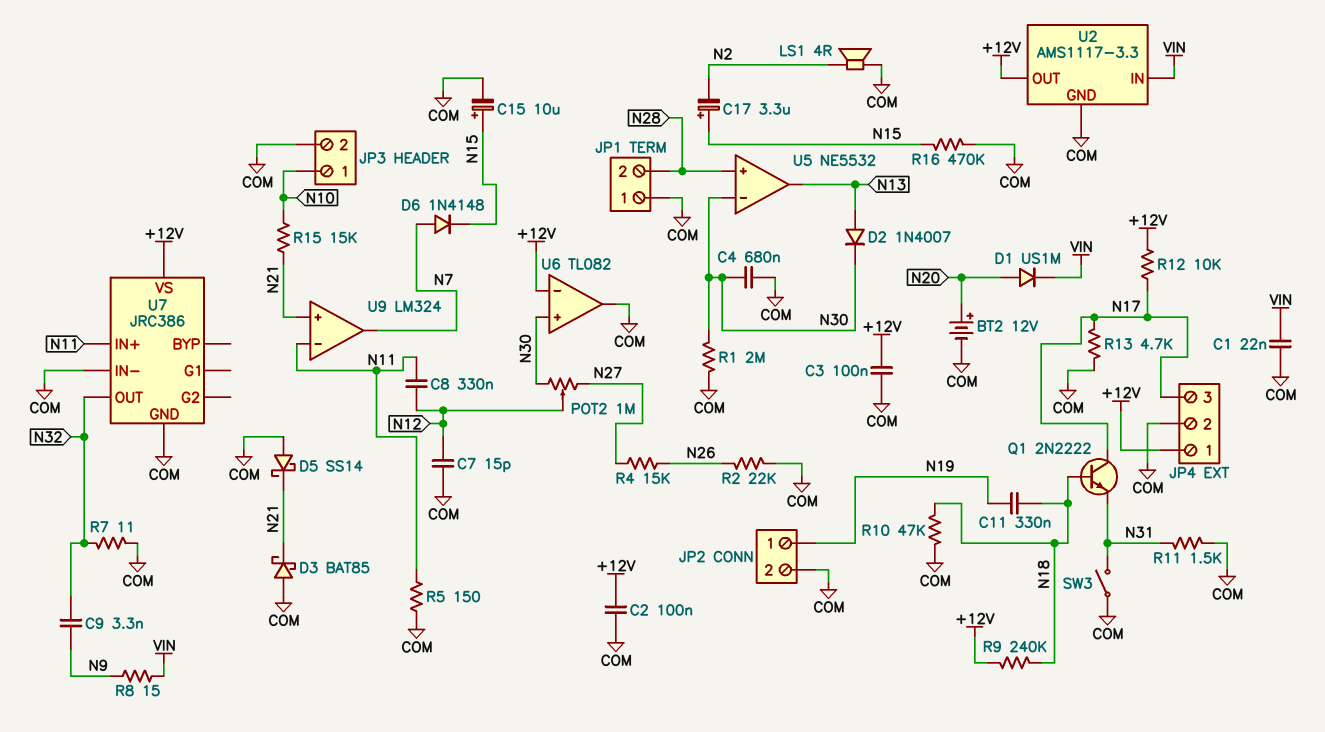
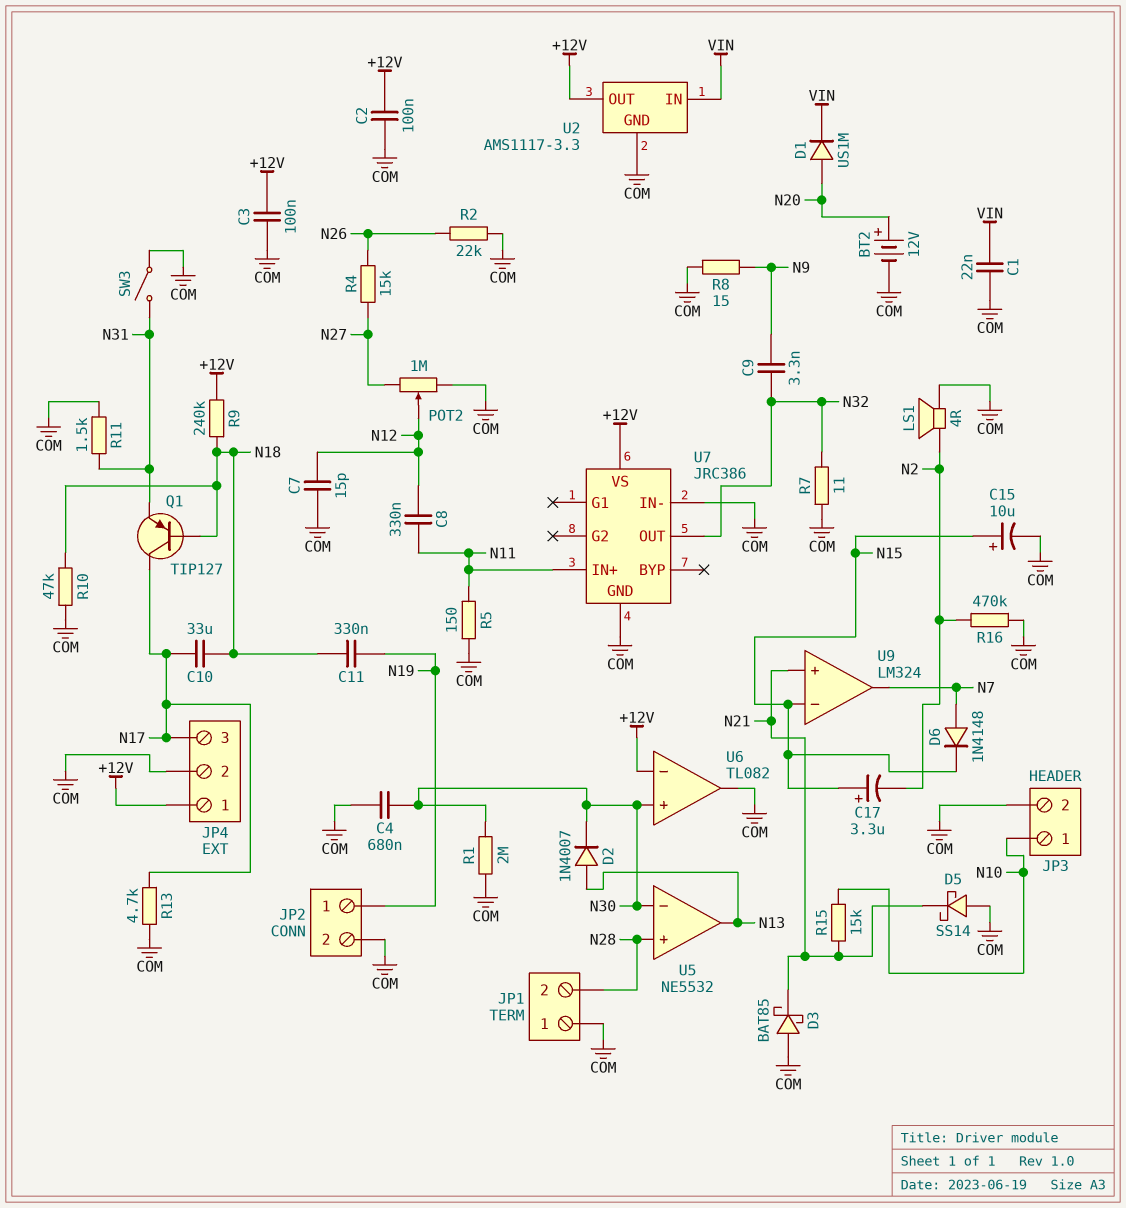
C10: none -> 33uF (N17, N18)
POT2: 1M (N27, N30, wiper N12) -> 1M (COM, N27, wiper N12)
Q1: NPN 2N2222 (B N18, C N17, E N31) -> PNP TIP127 (B N18, C N17, E N31)
R8: 15 (N9, VIN) -> 15 (COM, N9)
R12: 10k (+12V, N17) -> none
R16: 470k (COM, N15) -> 470k (COM, N2)
U9 pin in-: N11 -> N15

